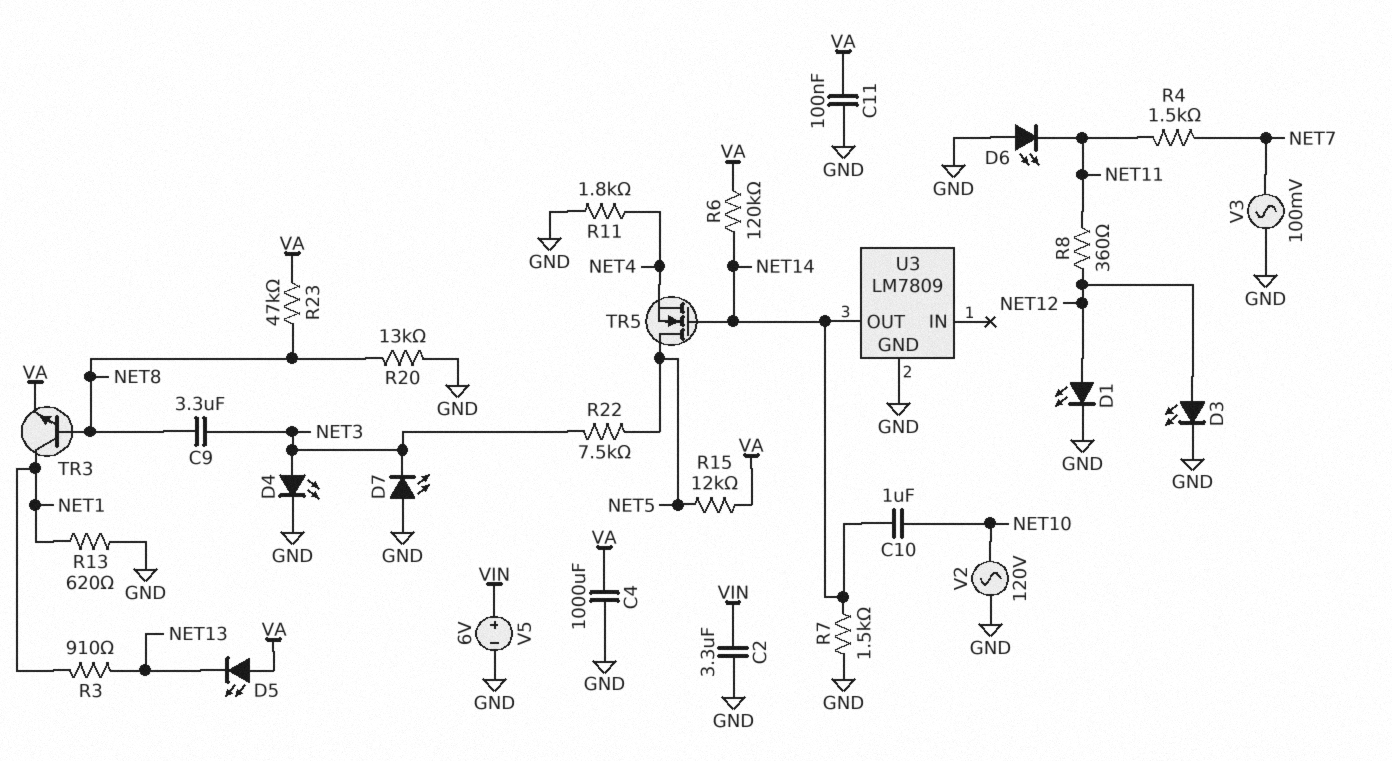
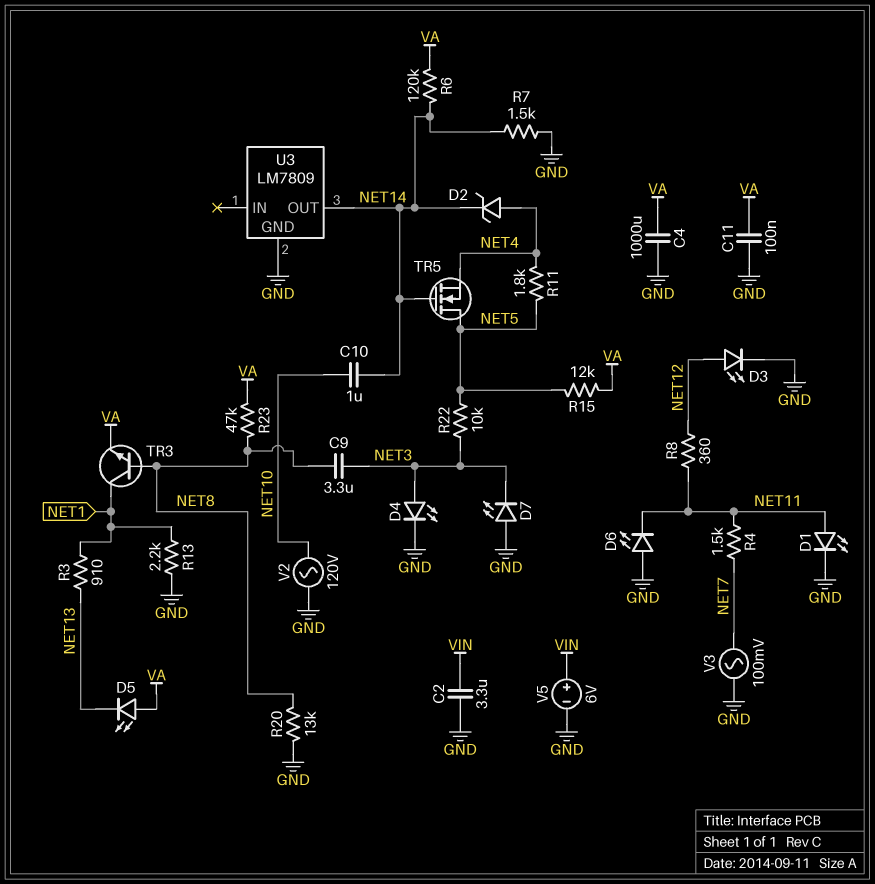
D1: LED (A NET12, K GND) -> LED (A NET11, K GND)
D2: none -> zener (A NET4, K NET14)
R11: 1.8k (GND, NET4) -> 1.8k (NET4, NET5)
R13: 620 (GND, NET1) -> 2.2k (GND, NET1)
R22: 7.5k (NET3, NET5) -> 10k (NET3, NET5)

